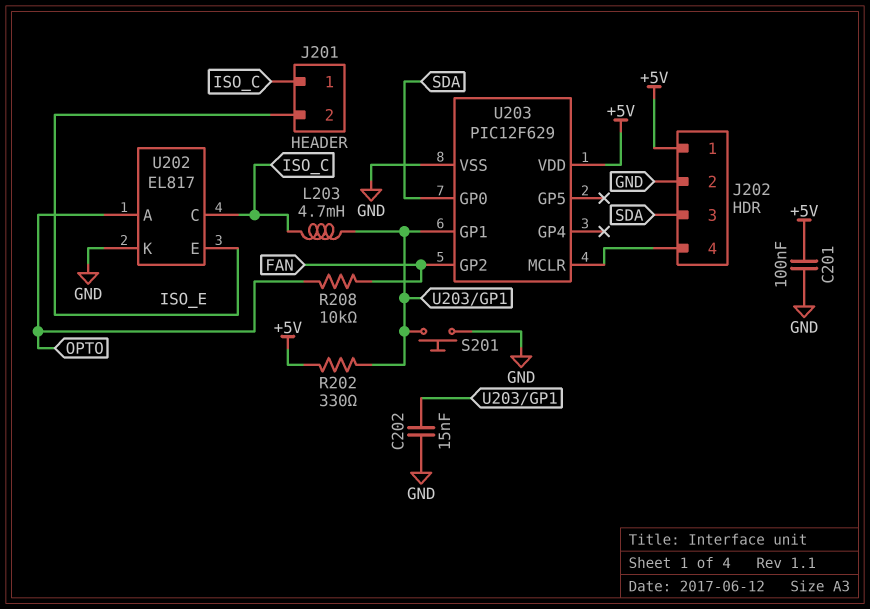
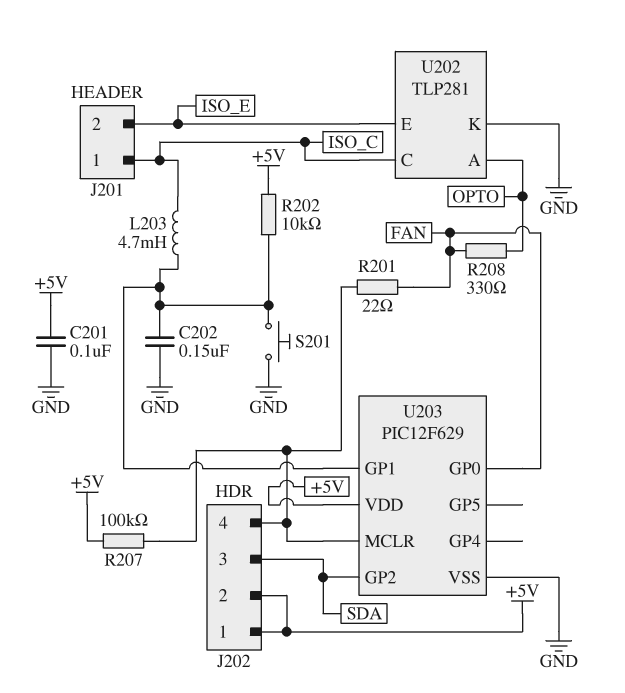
C202: 15nF (GND, U203/GP1) -> 150nF (GND, U203/GP1)
J202 pin 2: GND -> +5V
R201: none -> 22 (FAN, J202/4)
R202: 330 (+5V, U203/GP1) -> 10k (+5V, U203/GP1)
R207: none -> 100k (+5V, J202/4)
R208: 10k (FAN, OPTO) -> 330 (FAN, OPTO)
U202: EL817 -> TLP281
U203 pin GP0: SDA -> FAN
U203 pin GP2: FAN -> SDA

